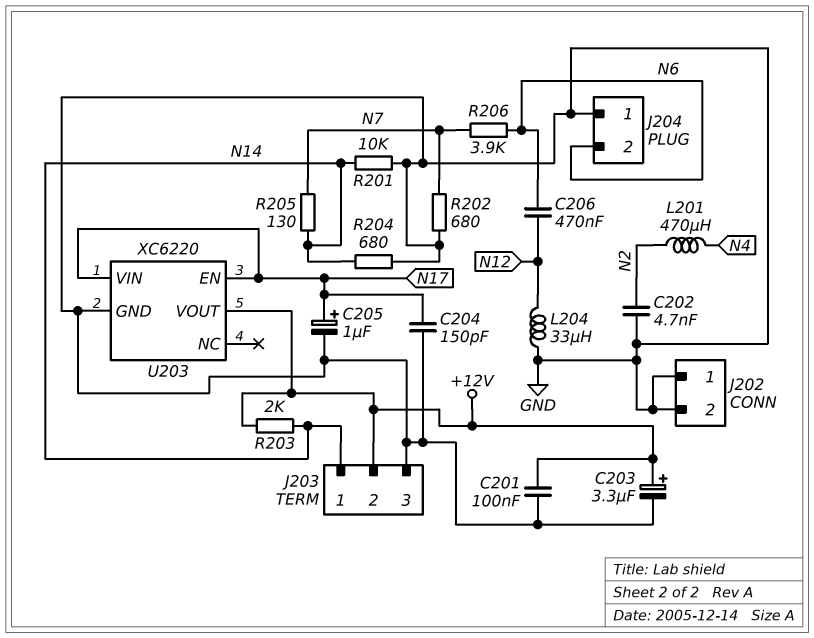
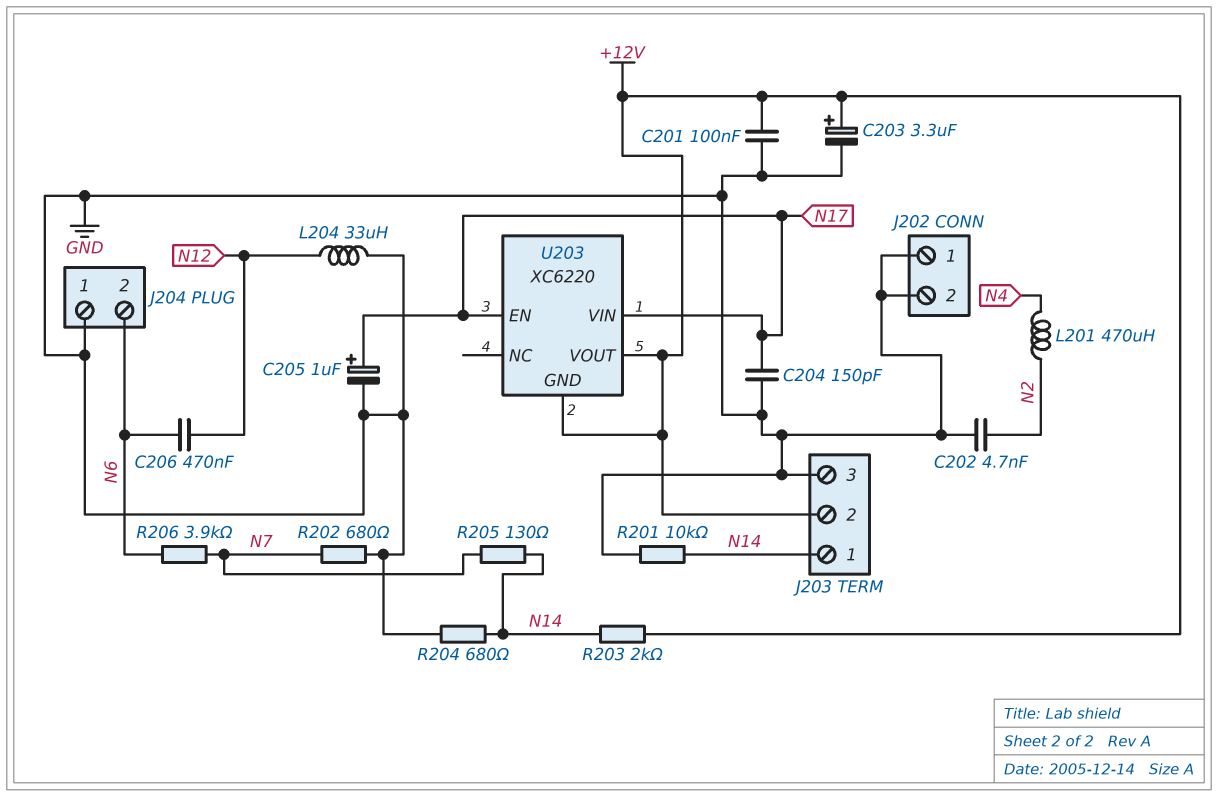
U203 pin GND: GND -> +12V

